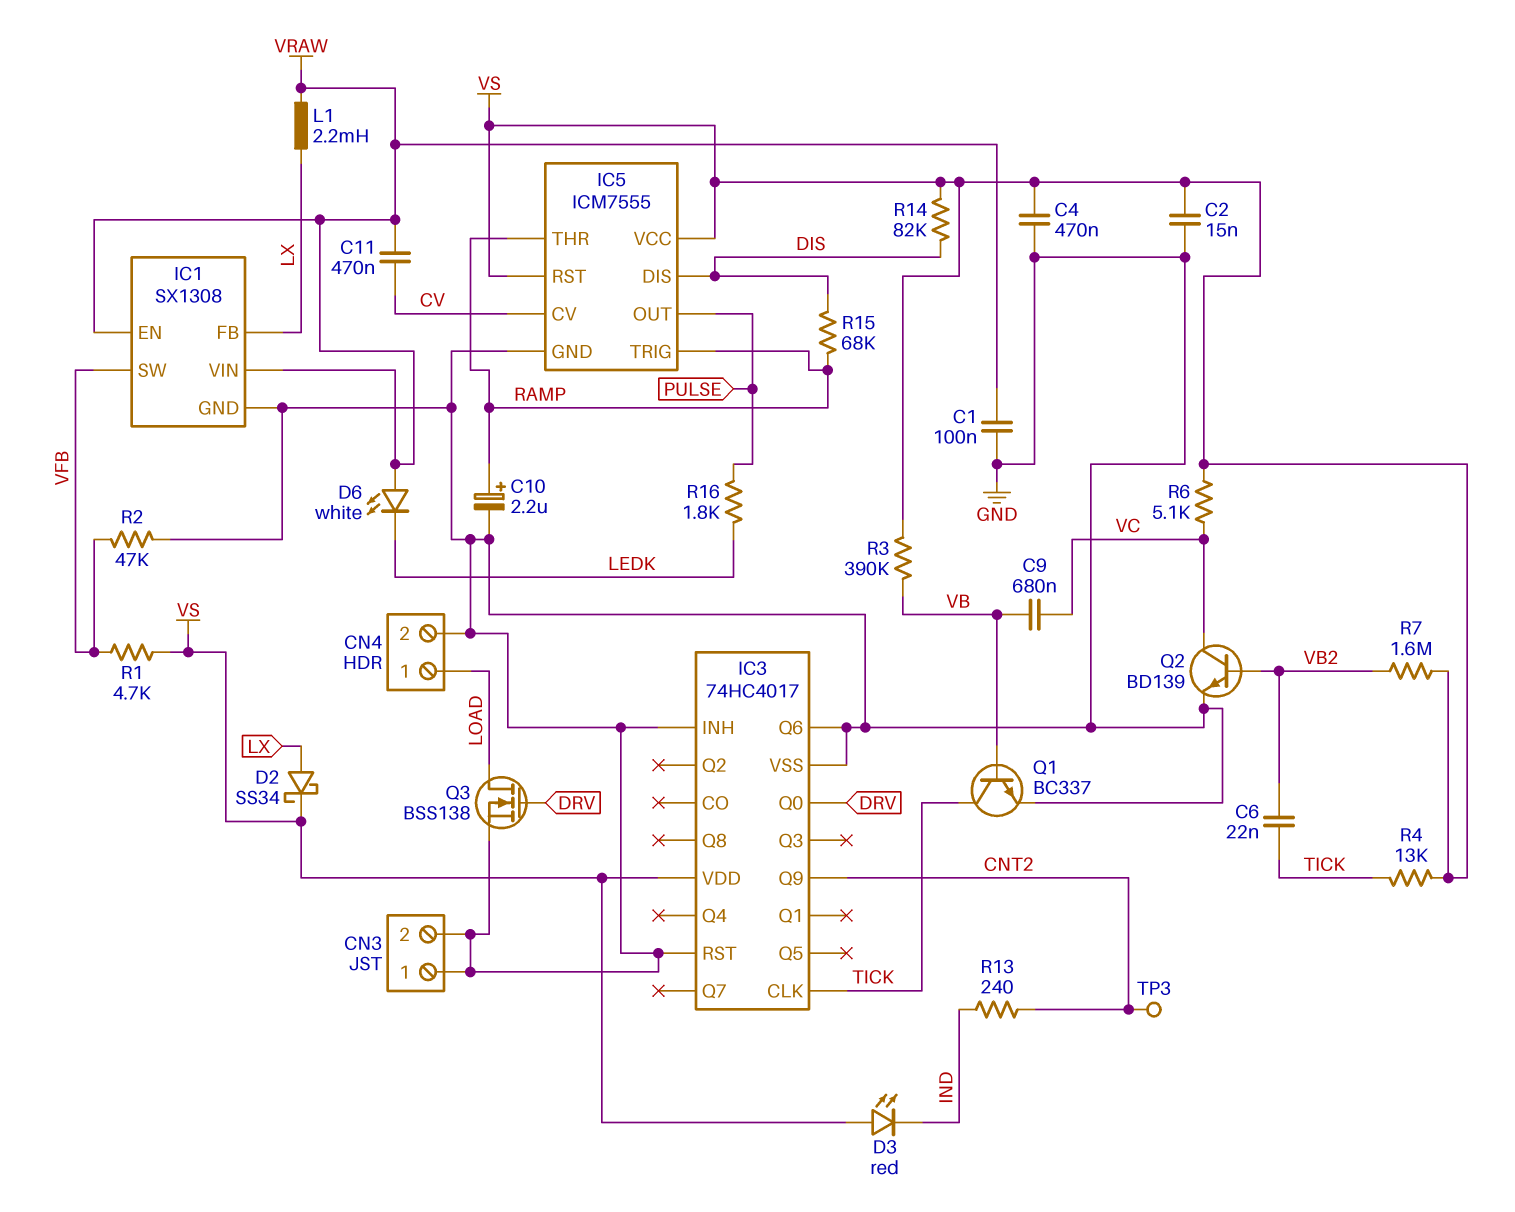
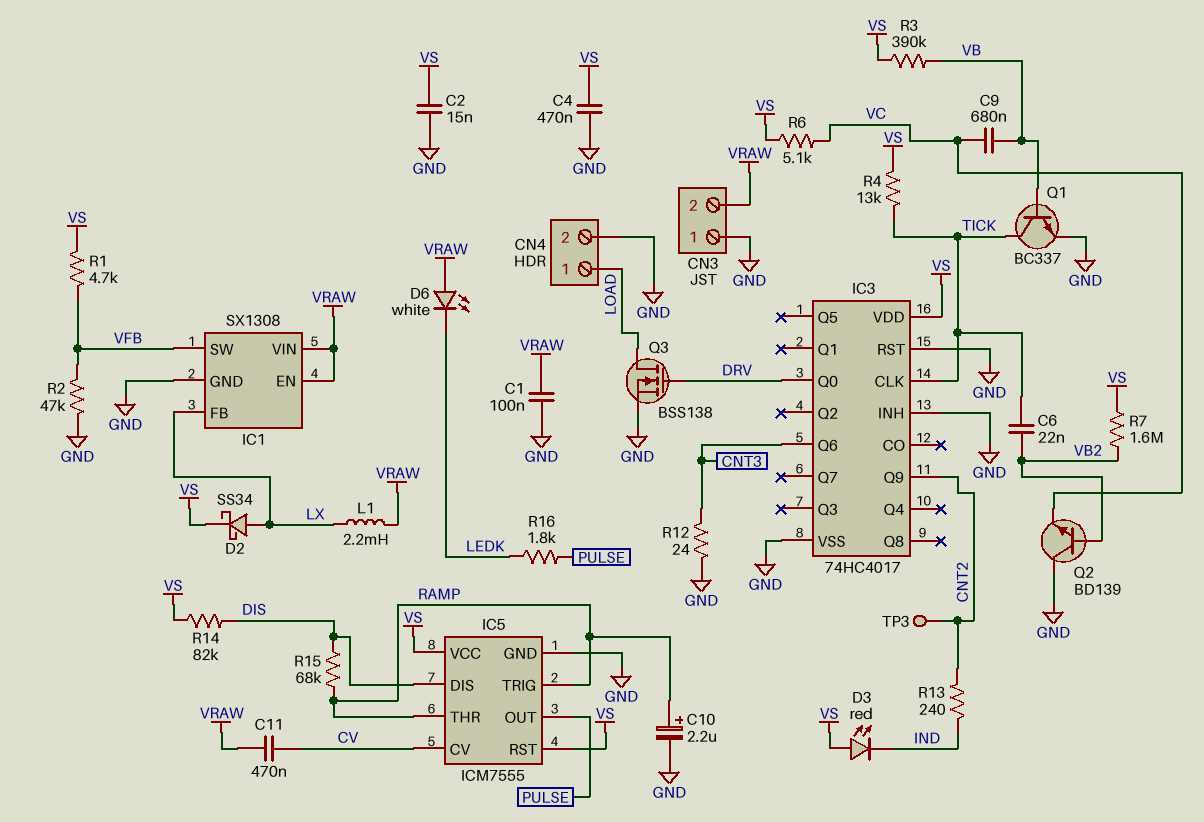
CN3 pin 2: GND -> VRAW
IC3 pin Q6: GND -> CNT3
Q2: NPN BD139 (B VB2, C VC, E GND) -> NPN BD139 (B VB2, C GND, E VC)
R12: none -> 24 (CNT3, GND)

